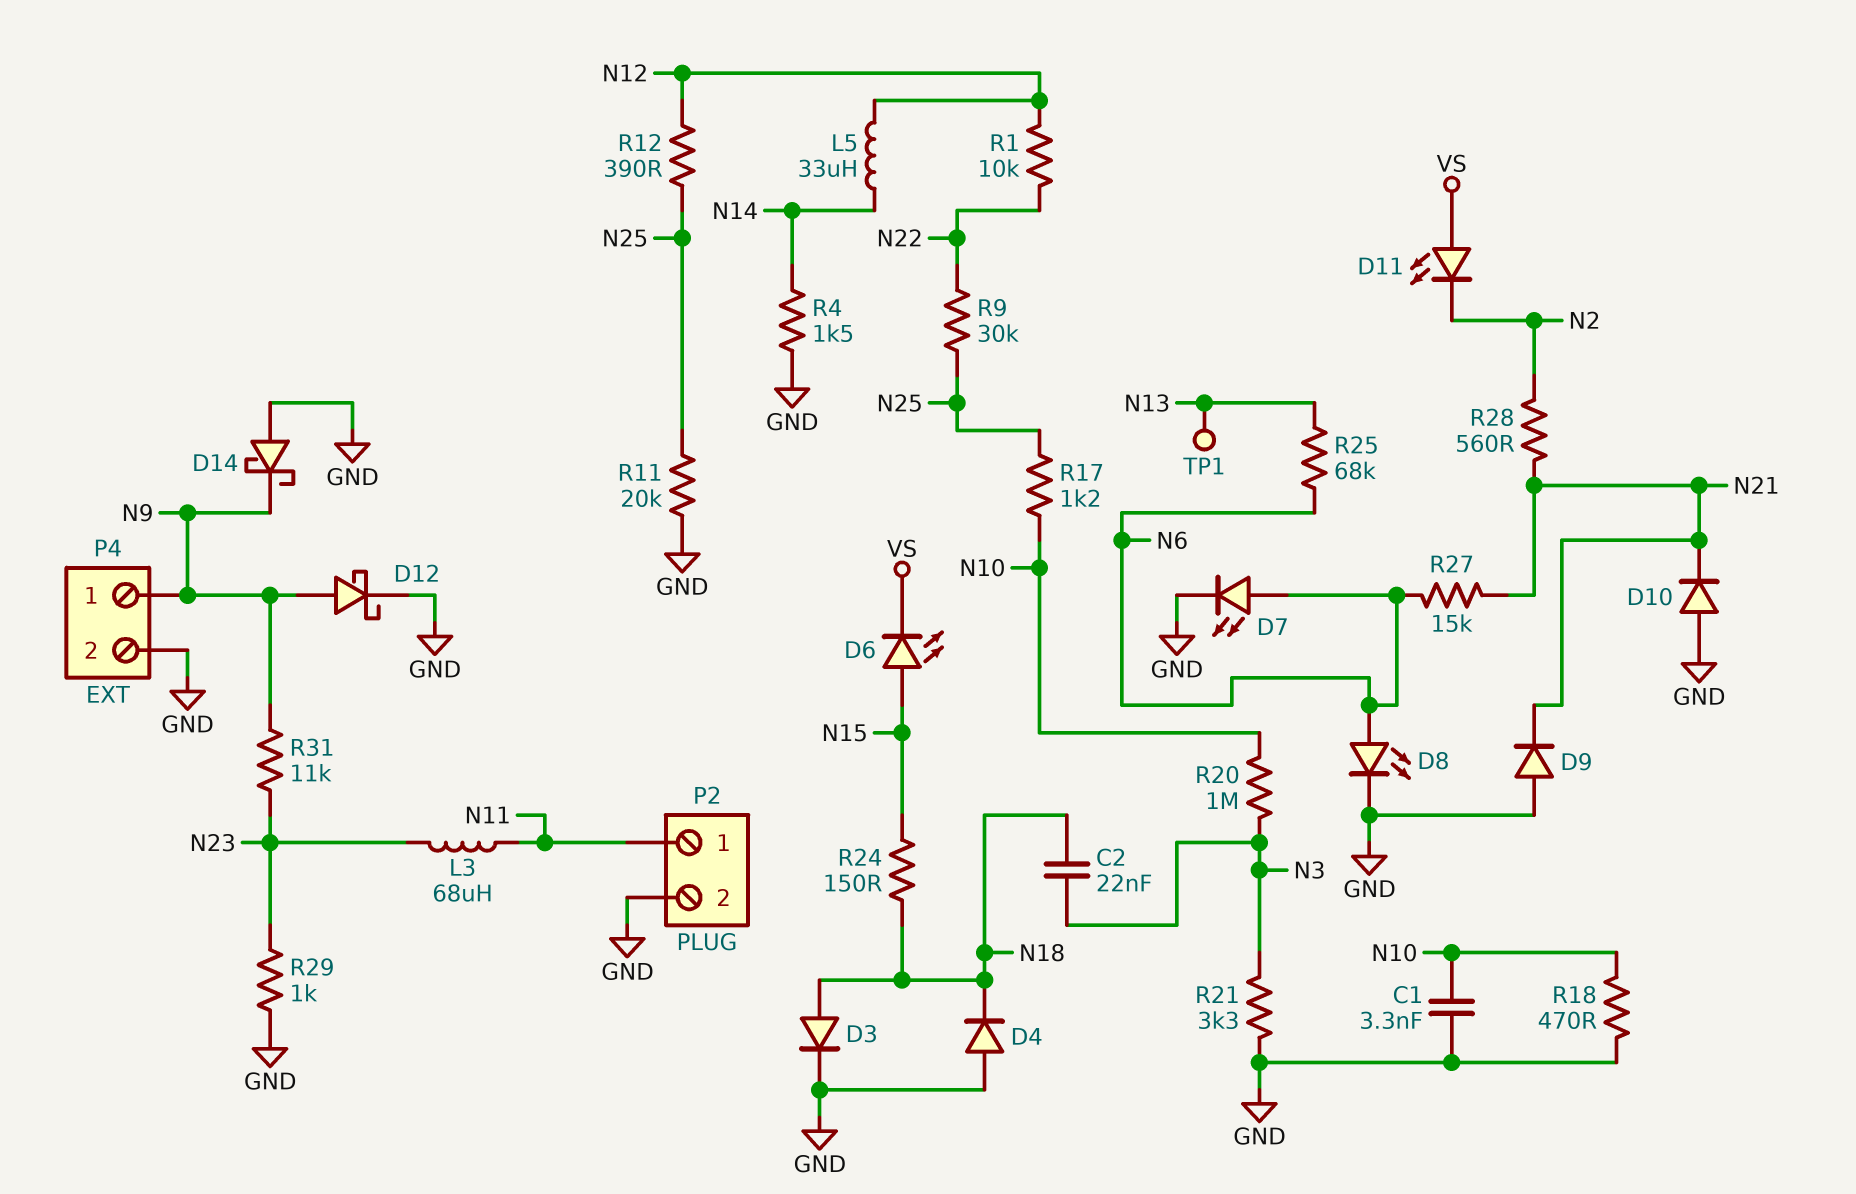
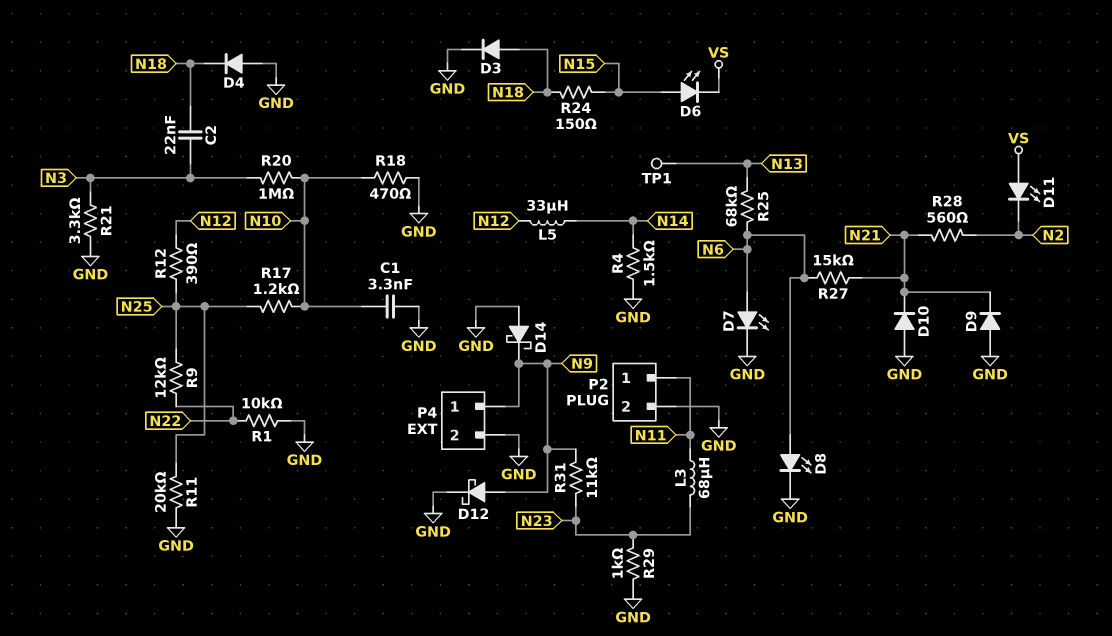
R1: 10k (N12, N22) -> 10k (GND, N22)
R9: 30k (N22, N25) -> 12k (N22, N25)

